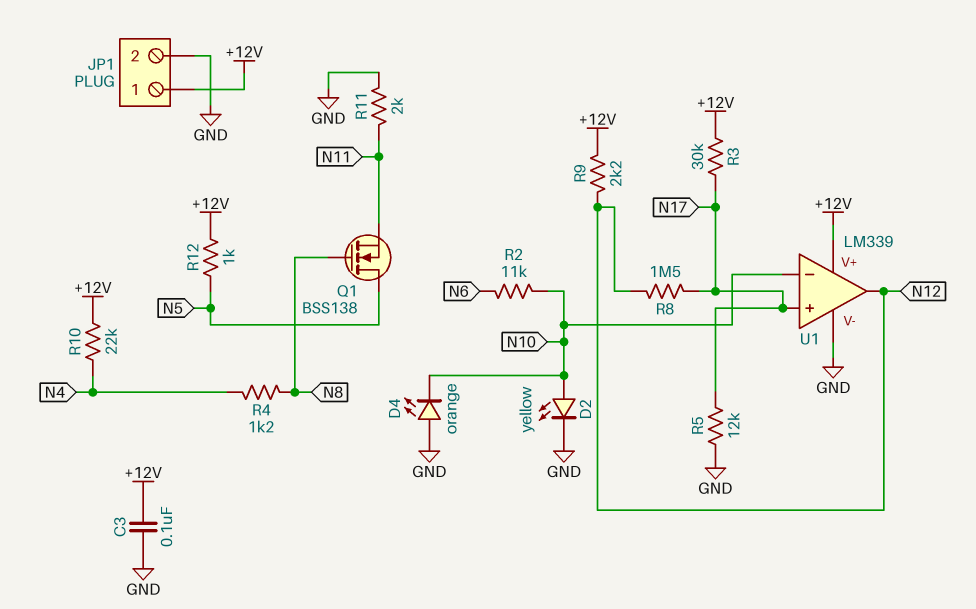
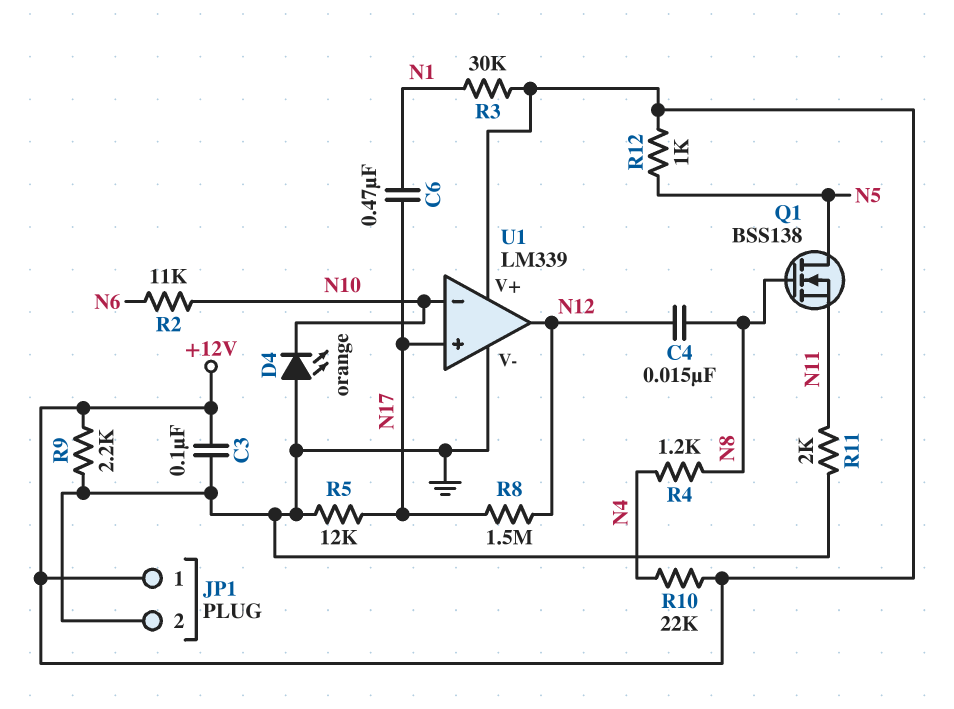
C4: none -> 15nF (N8, N12)
C6: none -> 470nF (N1, N17)
D2: LED yellow (A N10, K GND) -> none
R3: 30k (+12V, N17) -> 30k (+12V, N1)
R9: 2.2k (+12V, N12) -> 2.2k (+12V, GND)

